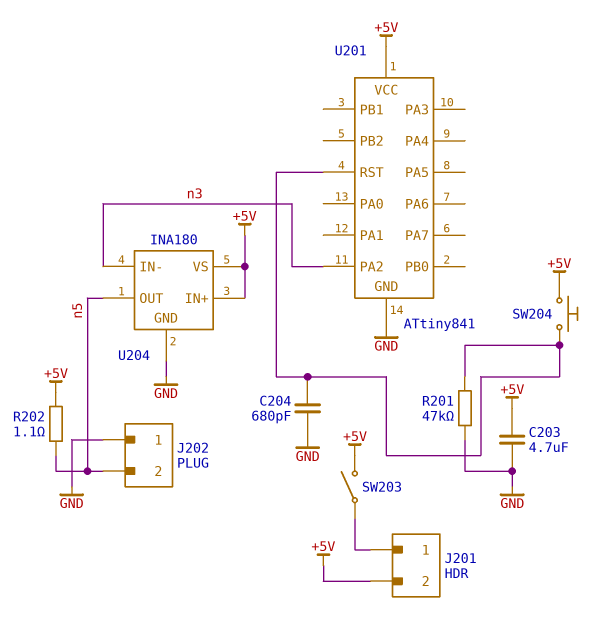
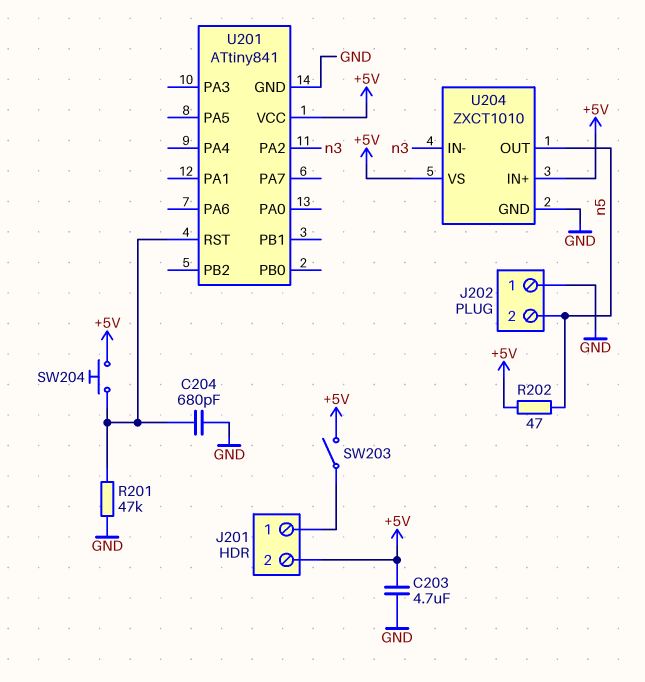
R202: 1.1 (+5V, n5) -> 47 (+5V, n5)
U204: INA180 -> ZXCT1010

